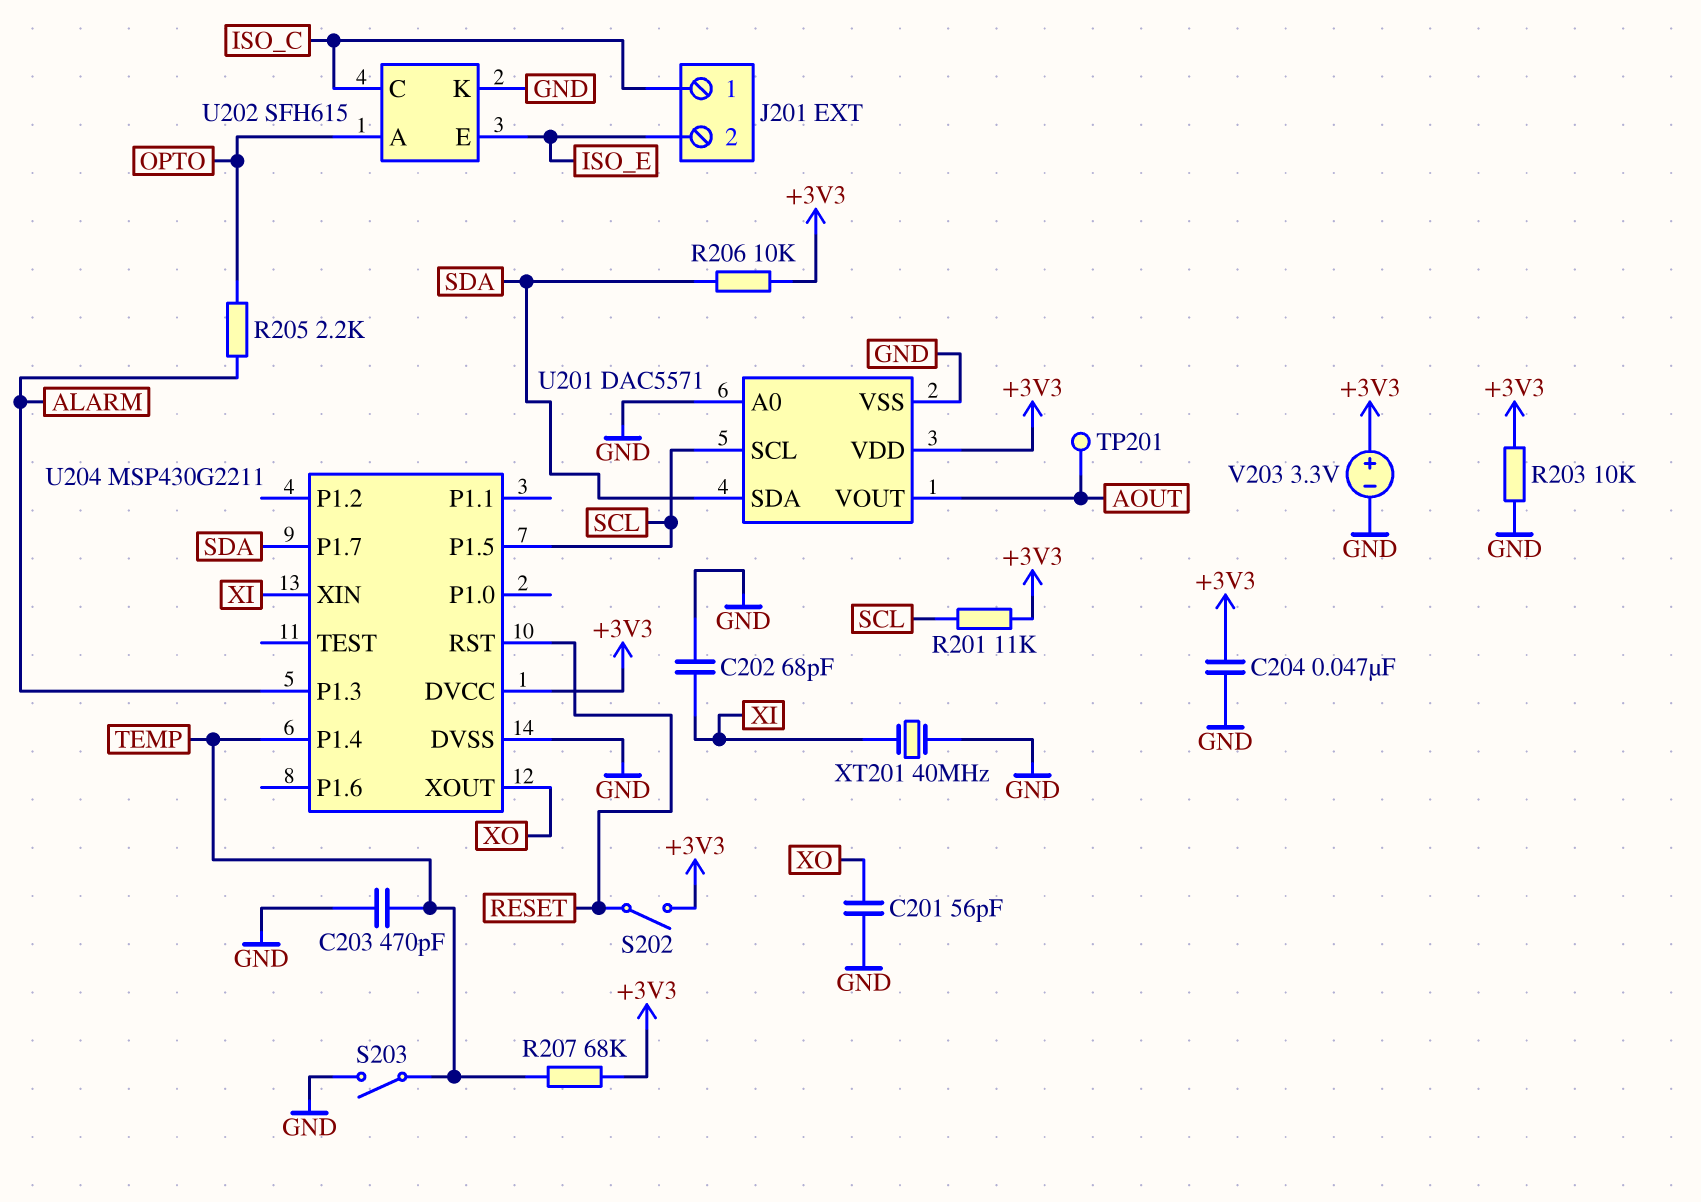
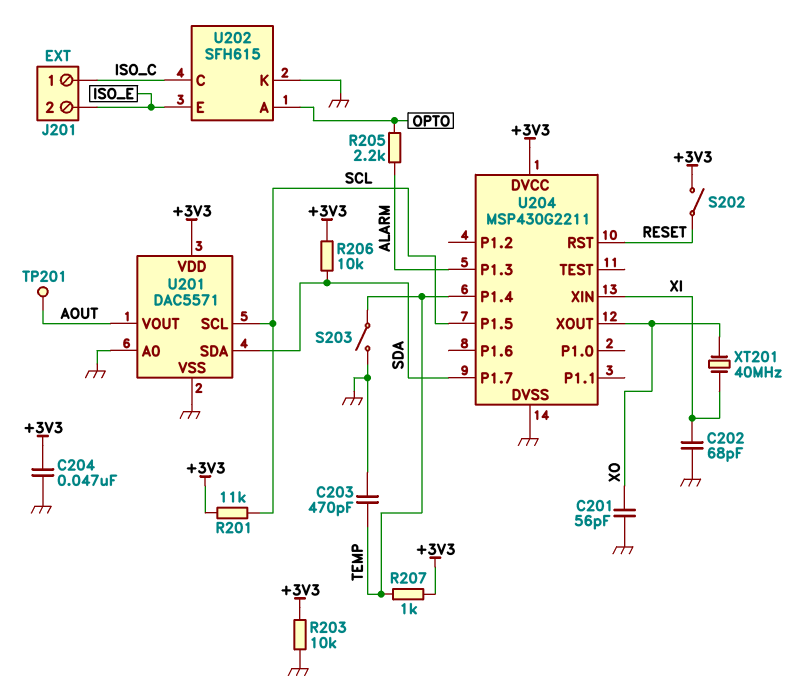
R207: 68k (+3V3, TEMP) -> 1k (+3V3, TEMP)
V203: 3.3V (plus +3V3, minus GND) -> none
XT201: 40MHz (GND, XI) -> 40MHz (XI, XO)

